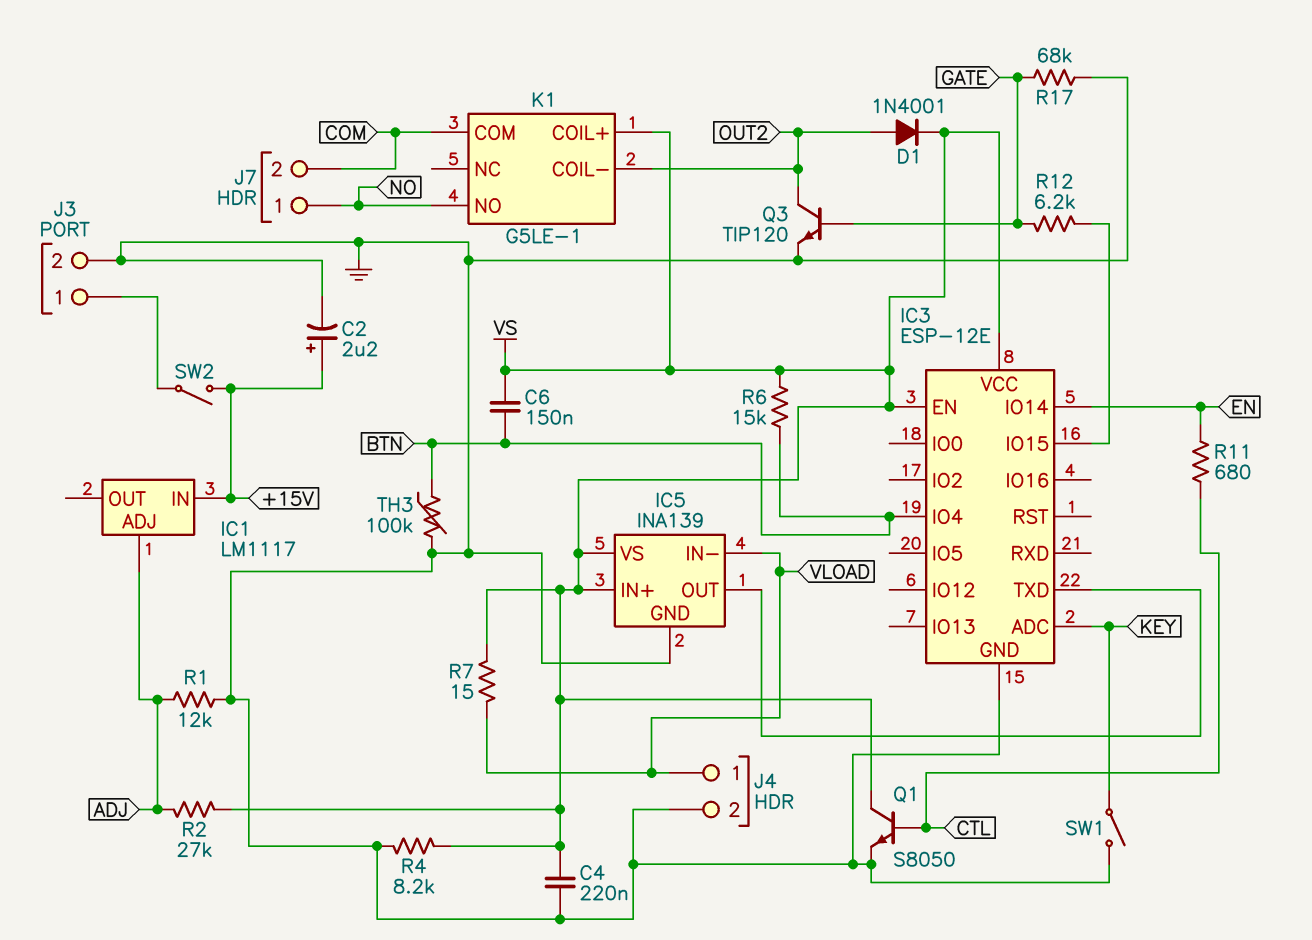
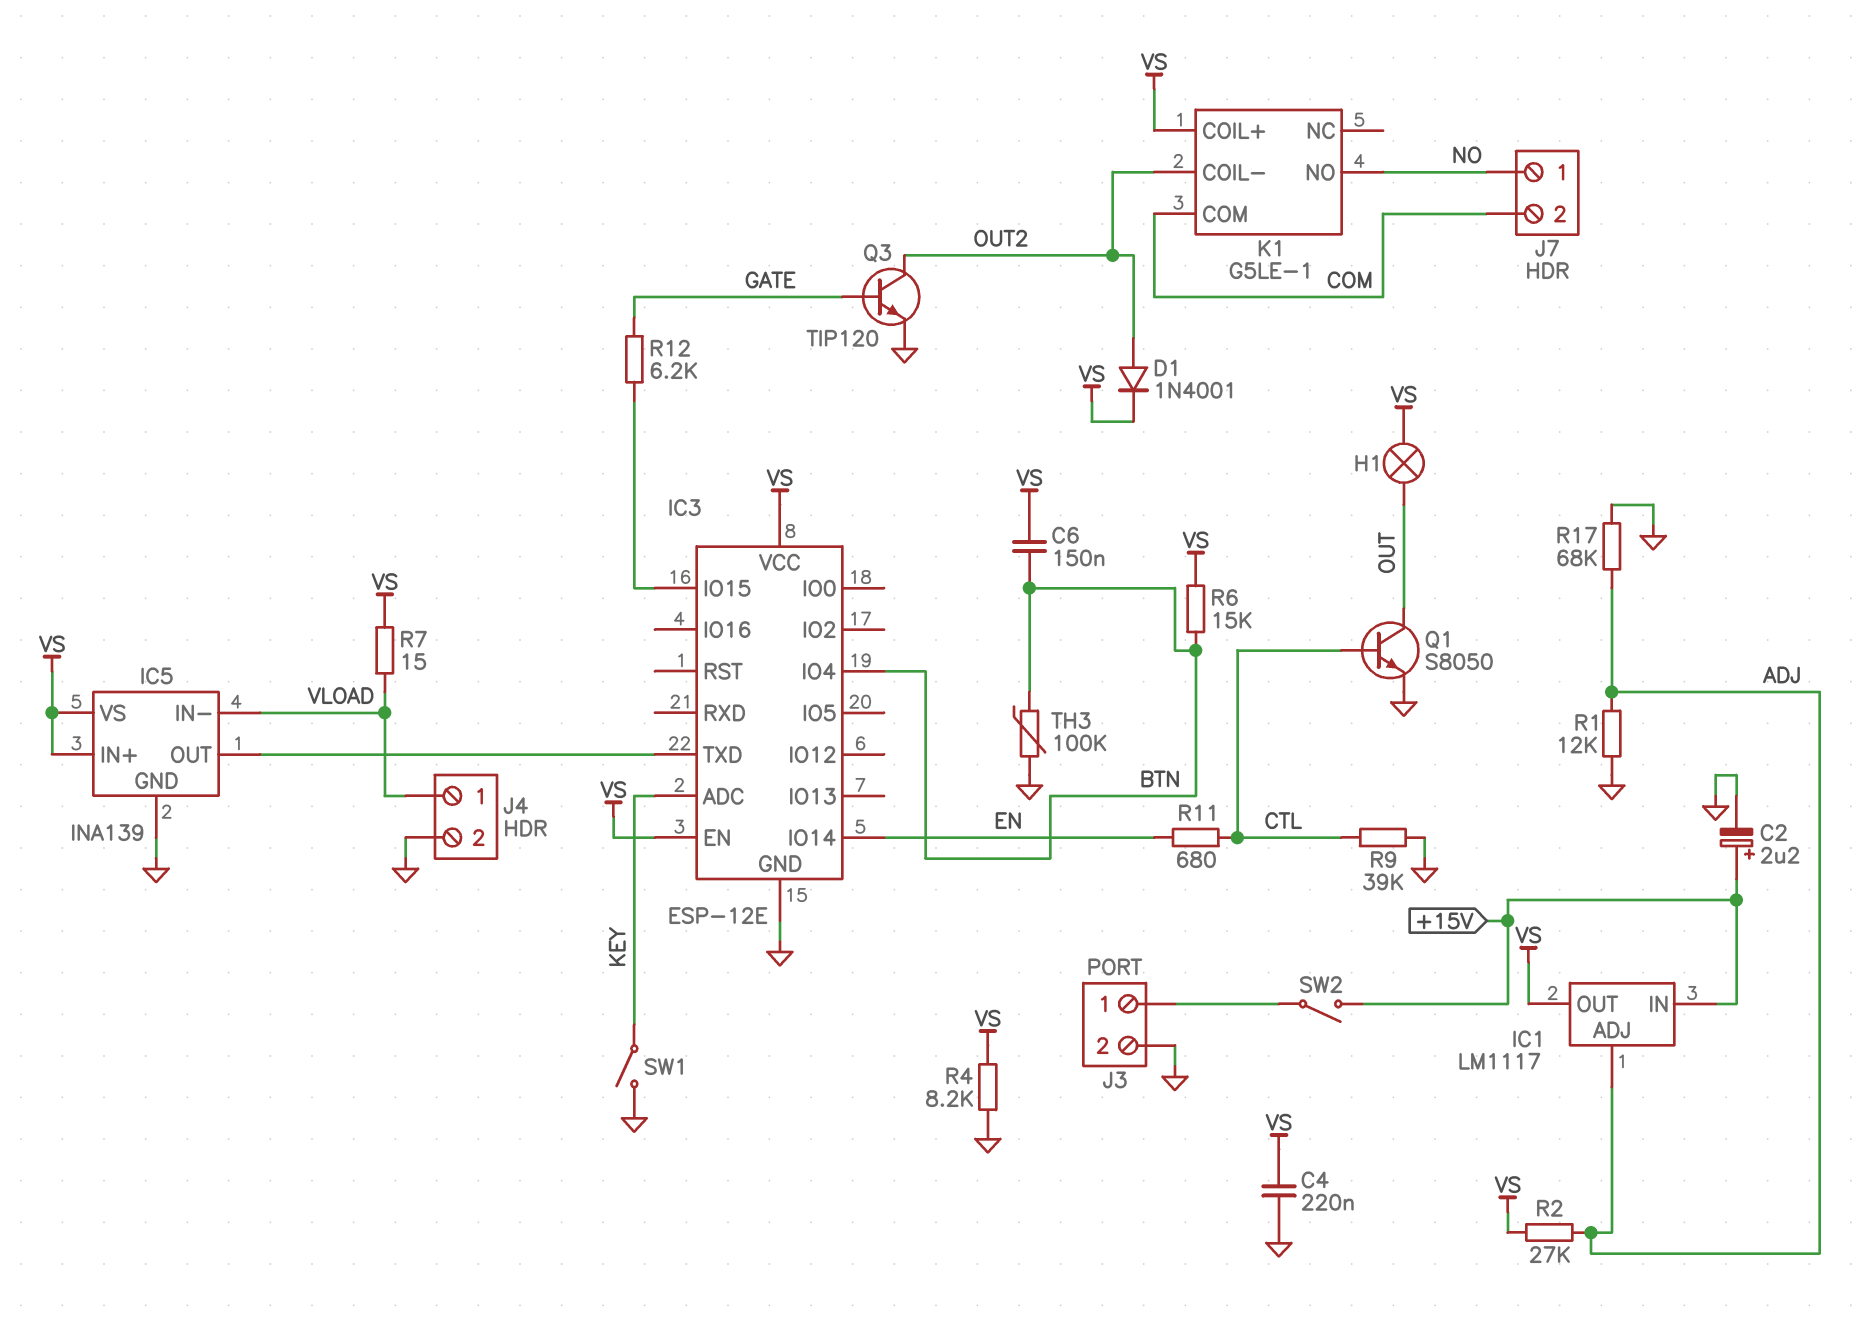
H1: none -> lamp (OUT, VS)
IC1 pin OUT: none -> VS
Q1: NPN S8050 (B CTL, C VS, E GND) -> NPN S8050 (B CTL, C OUT, E GND)
R9: none -> 39k (CTL, GND)
R17: 68k (GATE, GND) -> 68k (ADJ, GND)

